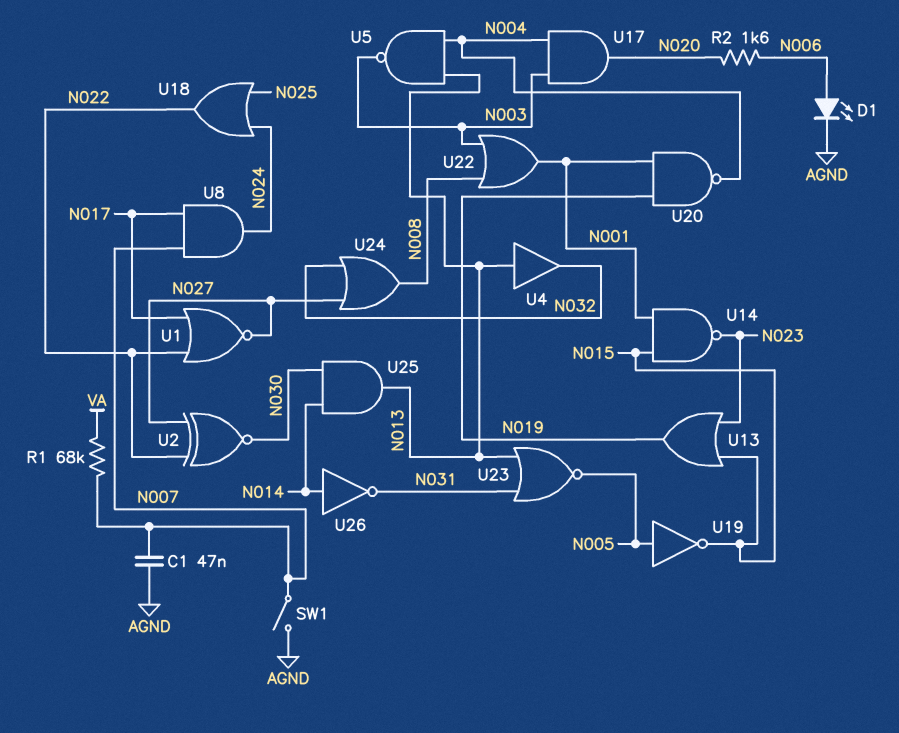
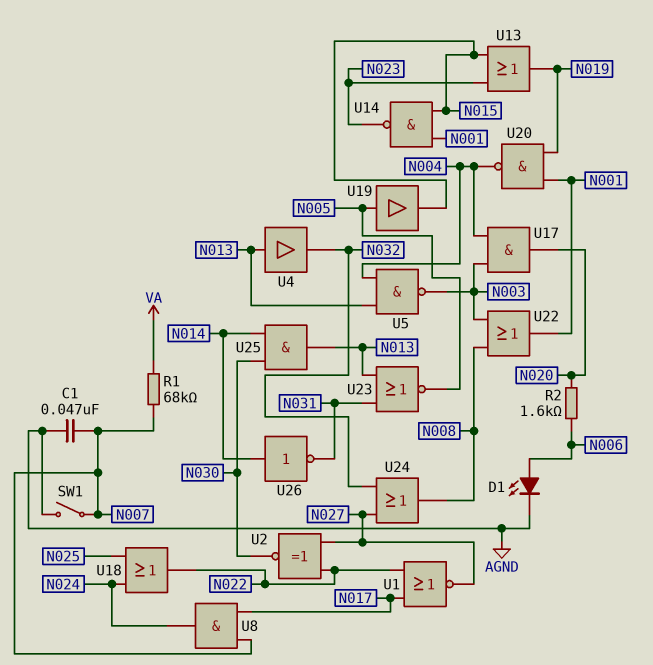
U19: NOT (in N005, out N015) -> buffer (in N005, out N015)

